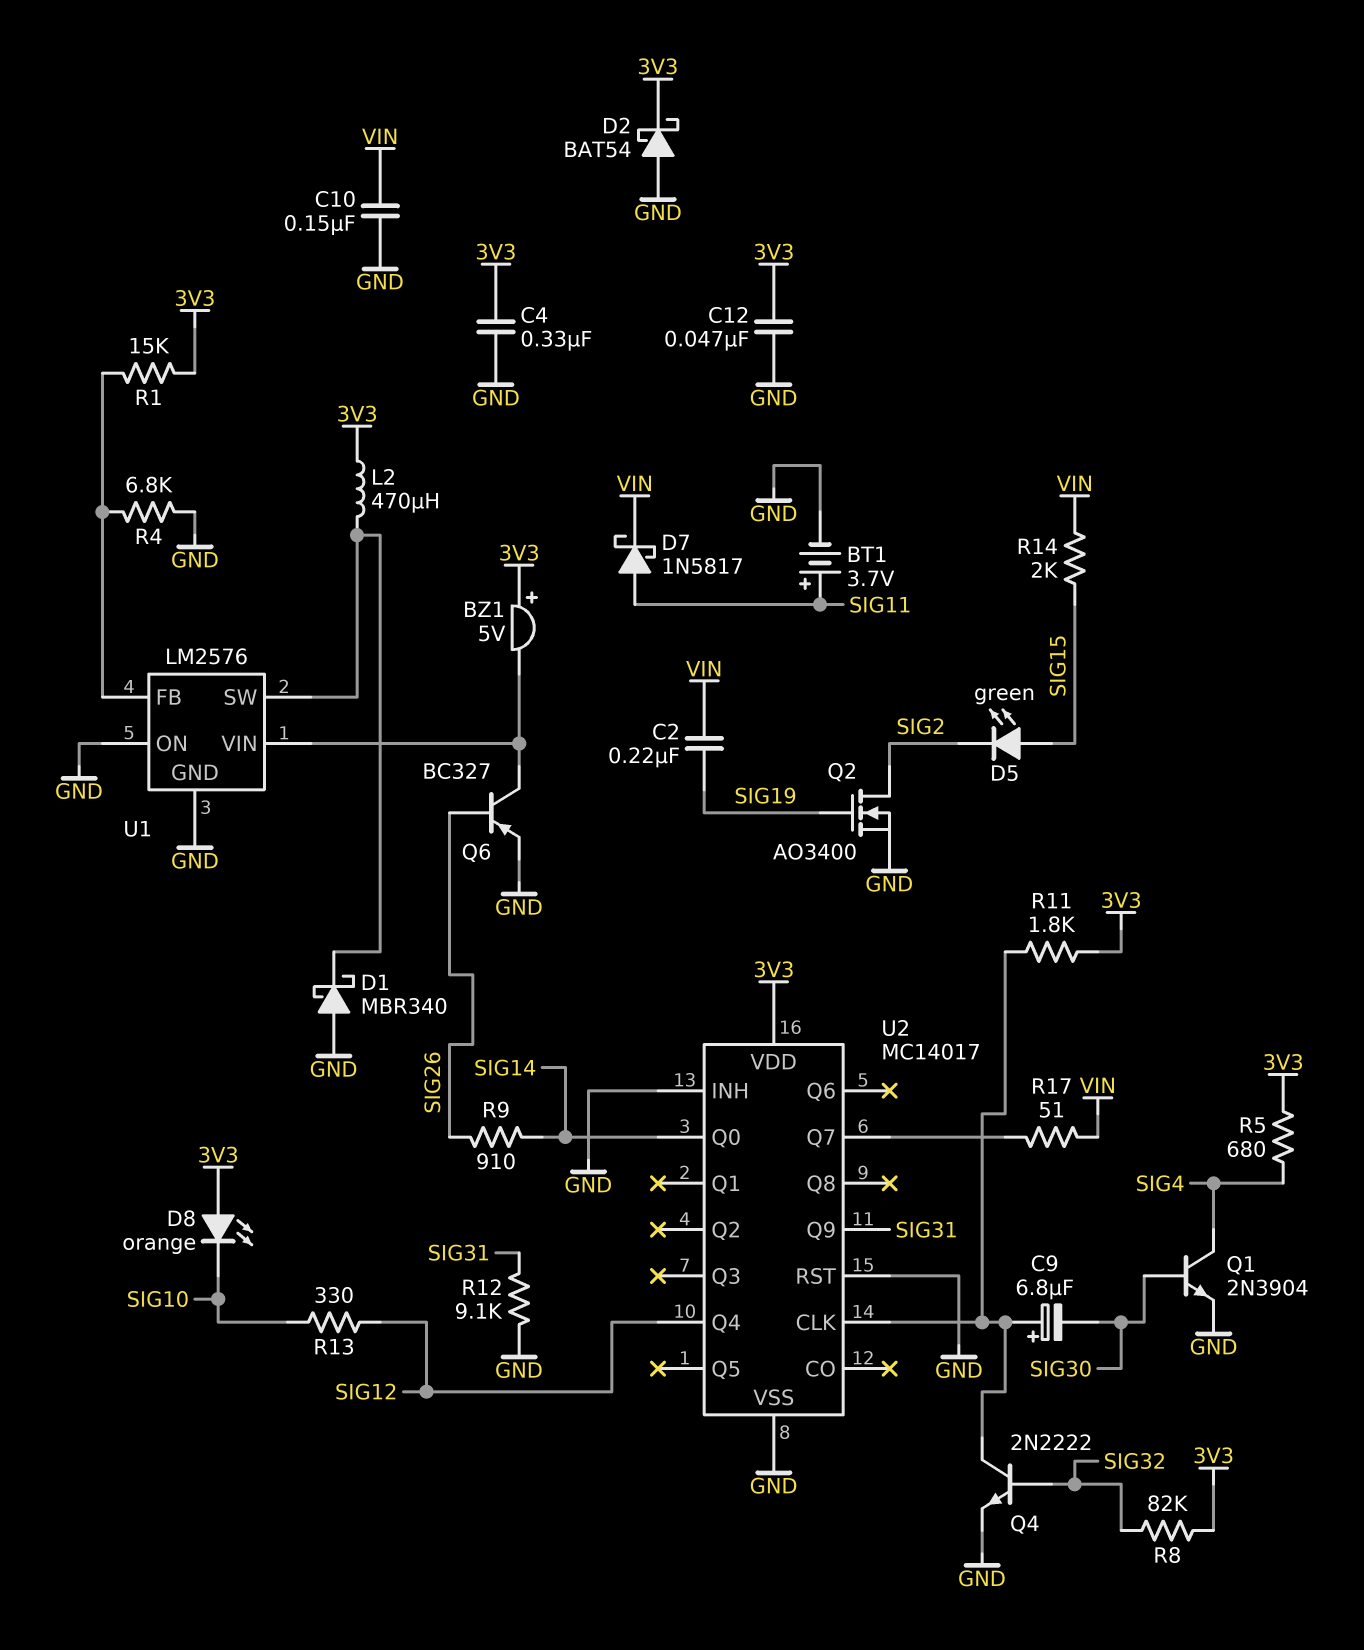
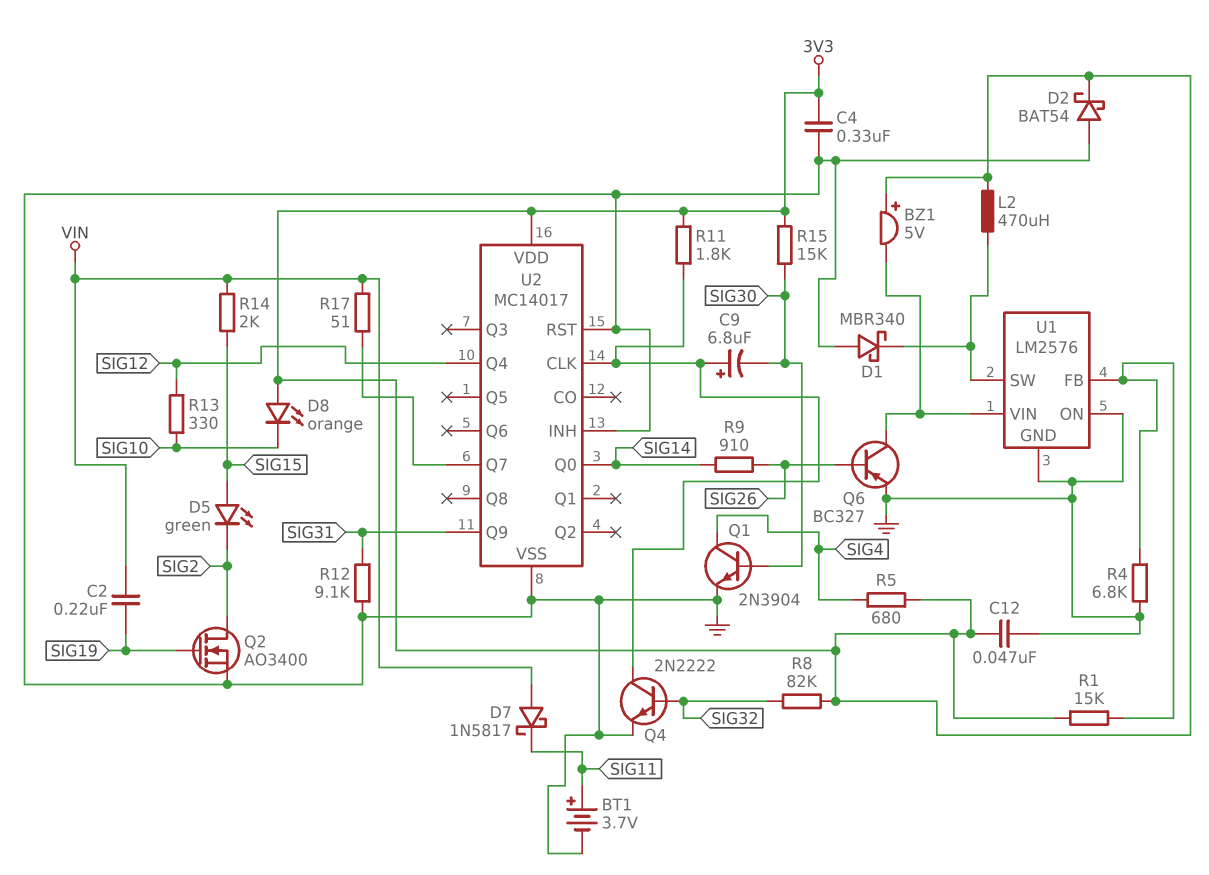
C10: 150nF (GND, VIN) -> none
D7: schottky 1N5817 (A SIG11, K VIN) -> schottky 1N5817 (A VIN, K SIG11)
R15: none -> 15k (3V3, SIG30)

